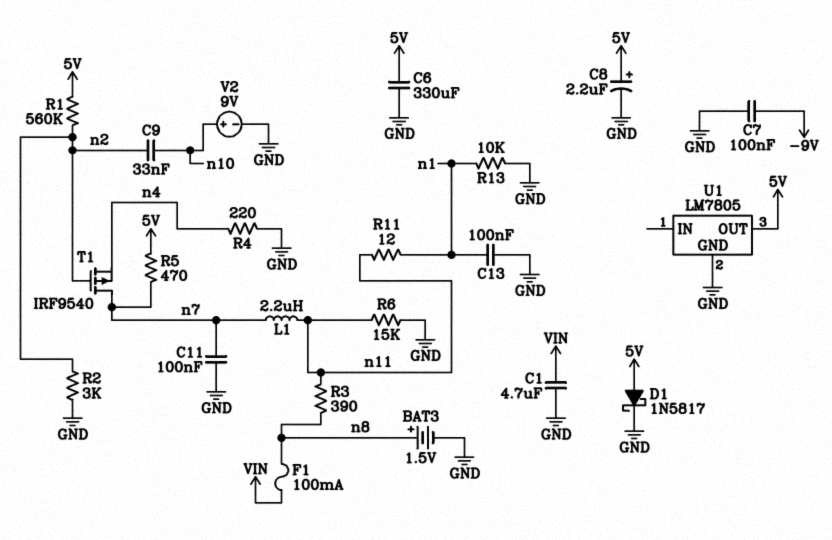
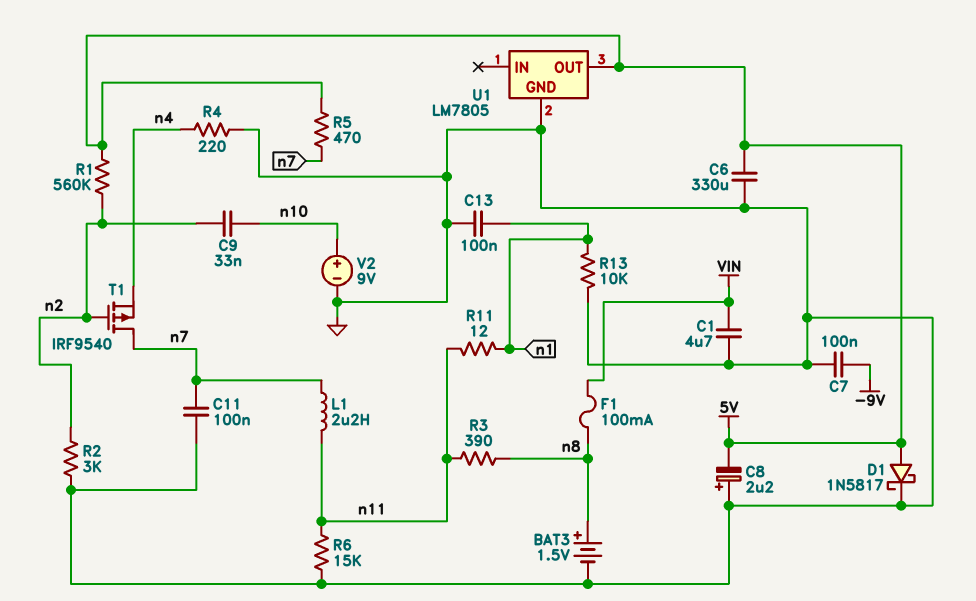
C8: 2.2uF (plus 5V, minus GND) -> 2.2uF (plus GND, minus 5V)

